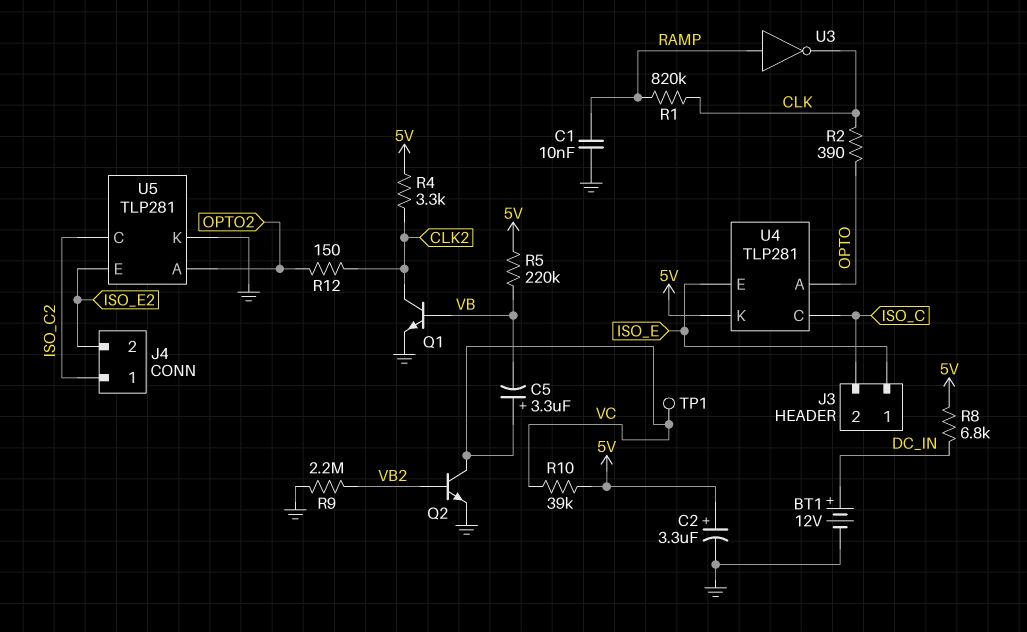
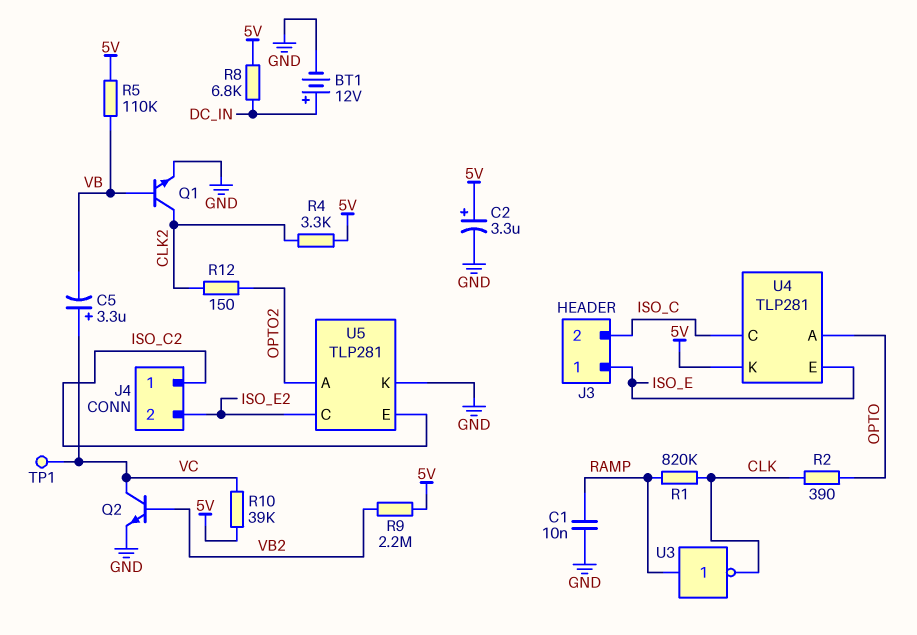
R5: 220k (5V, VB) -> 110k (5V, VB)
R9: 2.2M (GND, VB2) -> 2.2M (5V, VB2)
U5 pin C: ISO_C2 -> ISO_E2
U5 pin E: ISO_E2 -> ISO_C2

